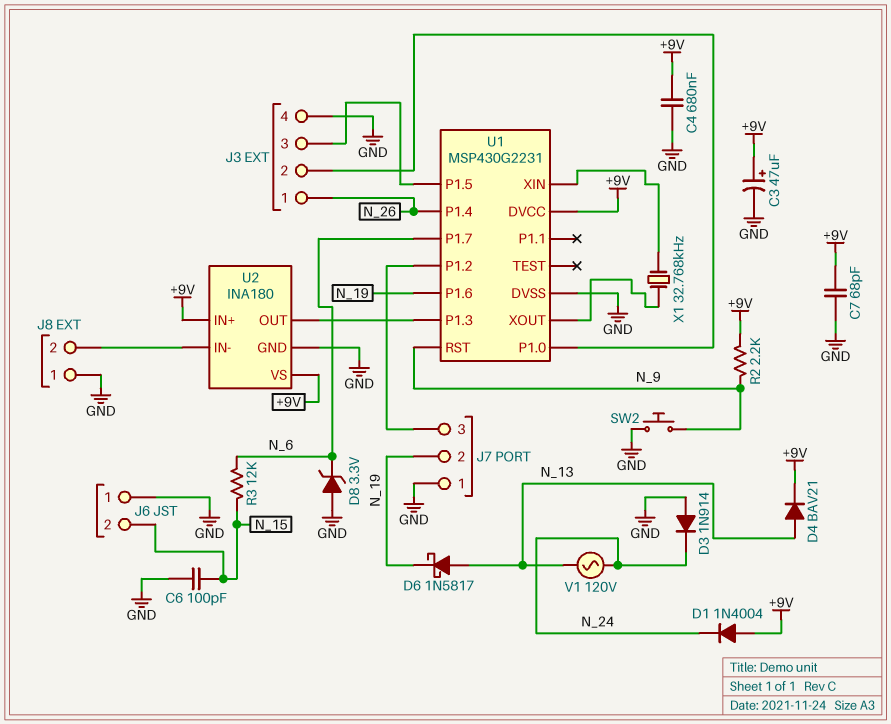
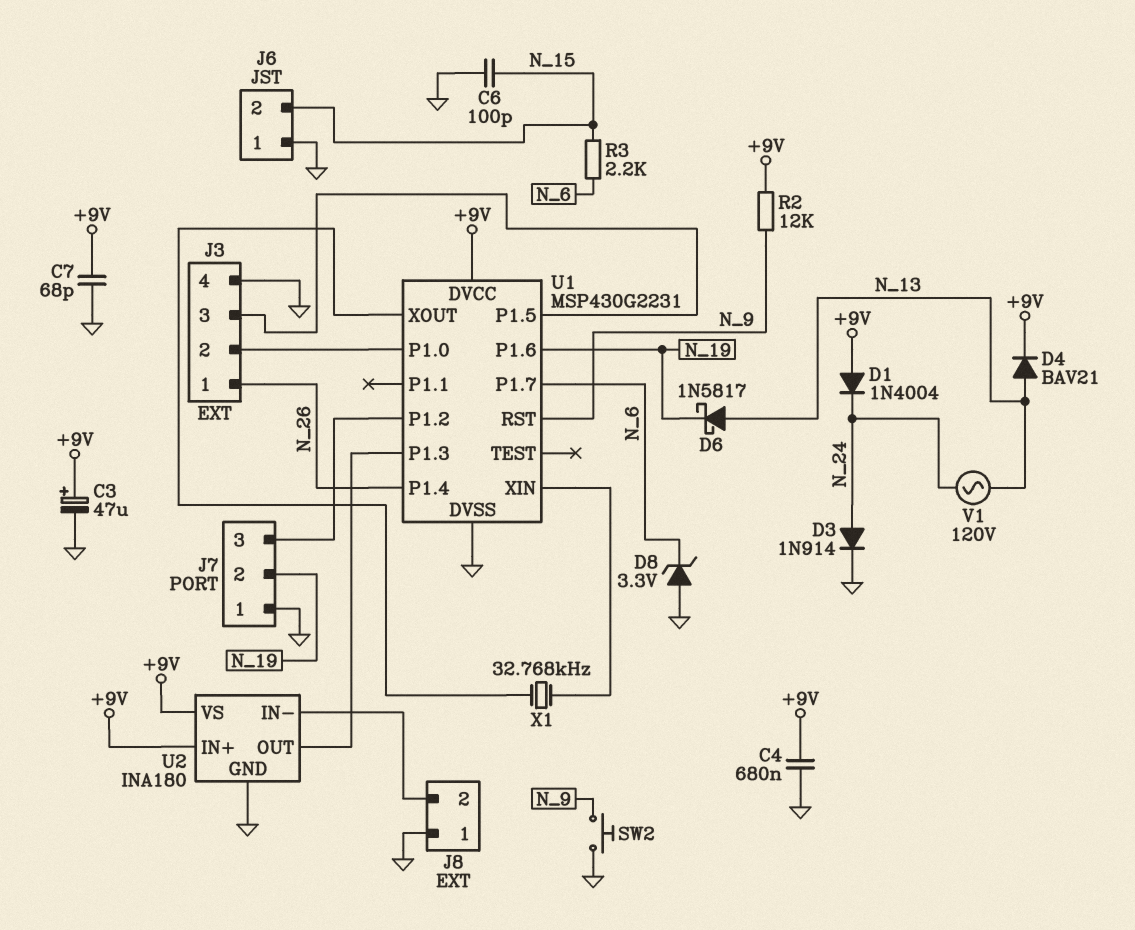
D3: diode 1N914 (A GND, K N_24) -> diode 1N914 (A N_24, K GND)
R2: 2.2k (+9V, N_9) -> 12k (+9V, N_9)
R3: 12k (N_6, N_15) -> 2.2k (N_6, N_15)

